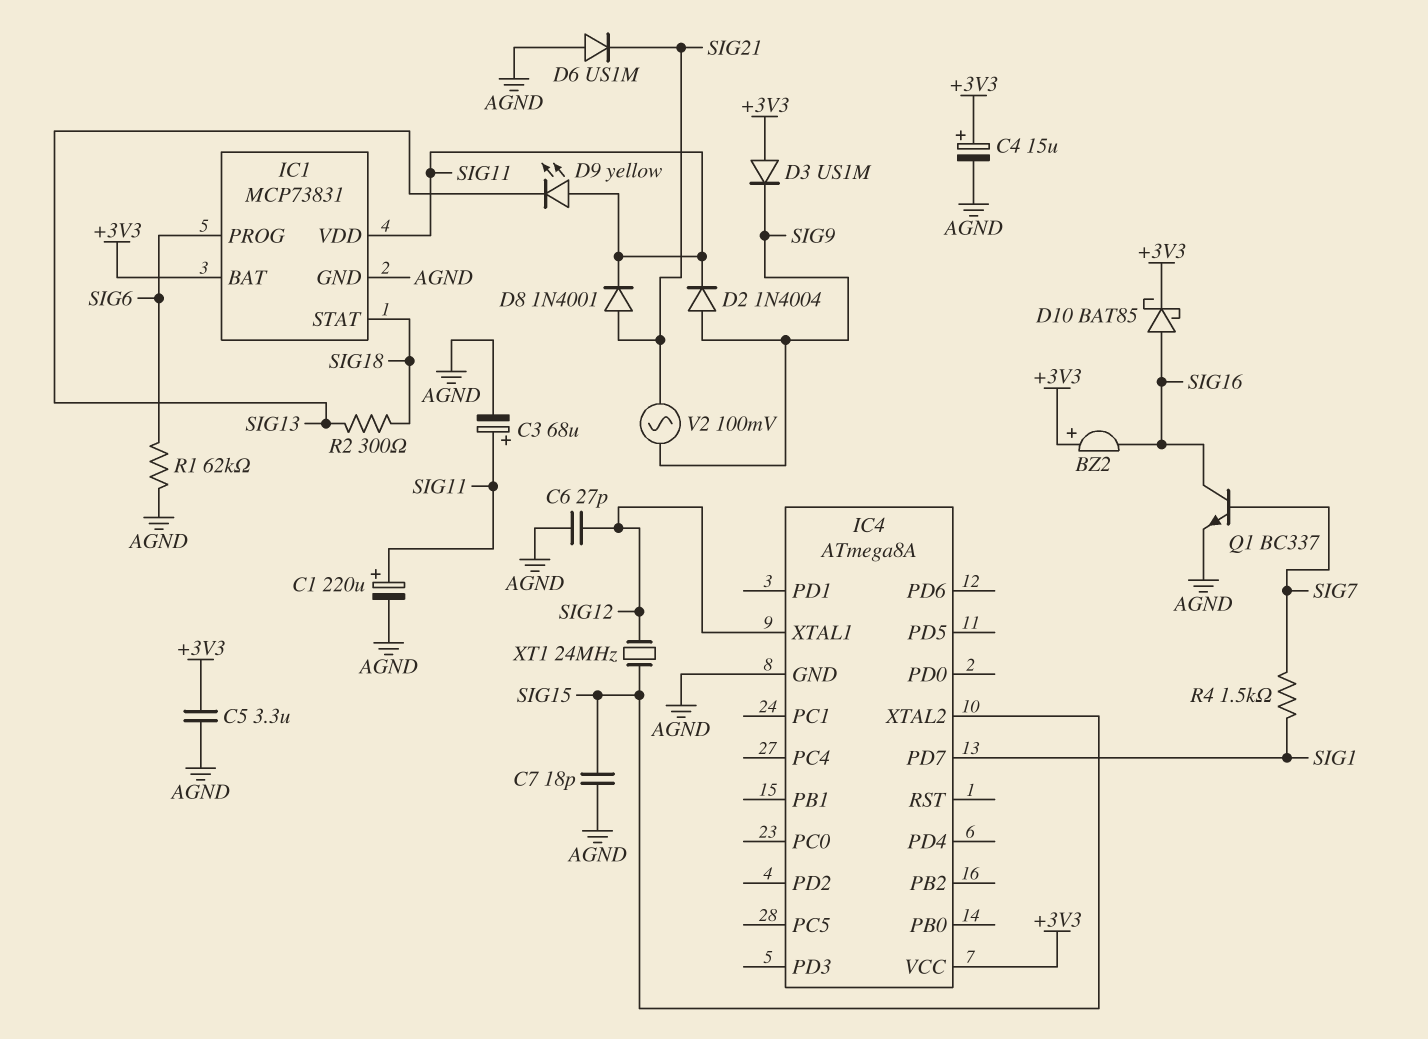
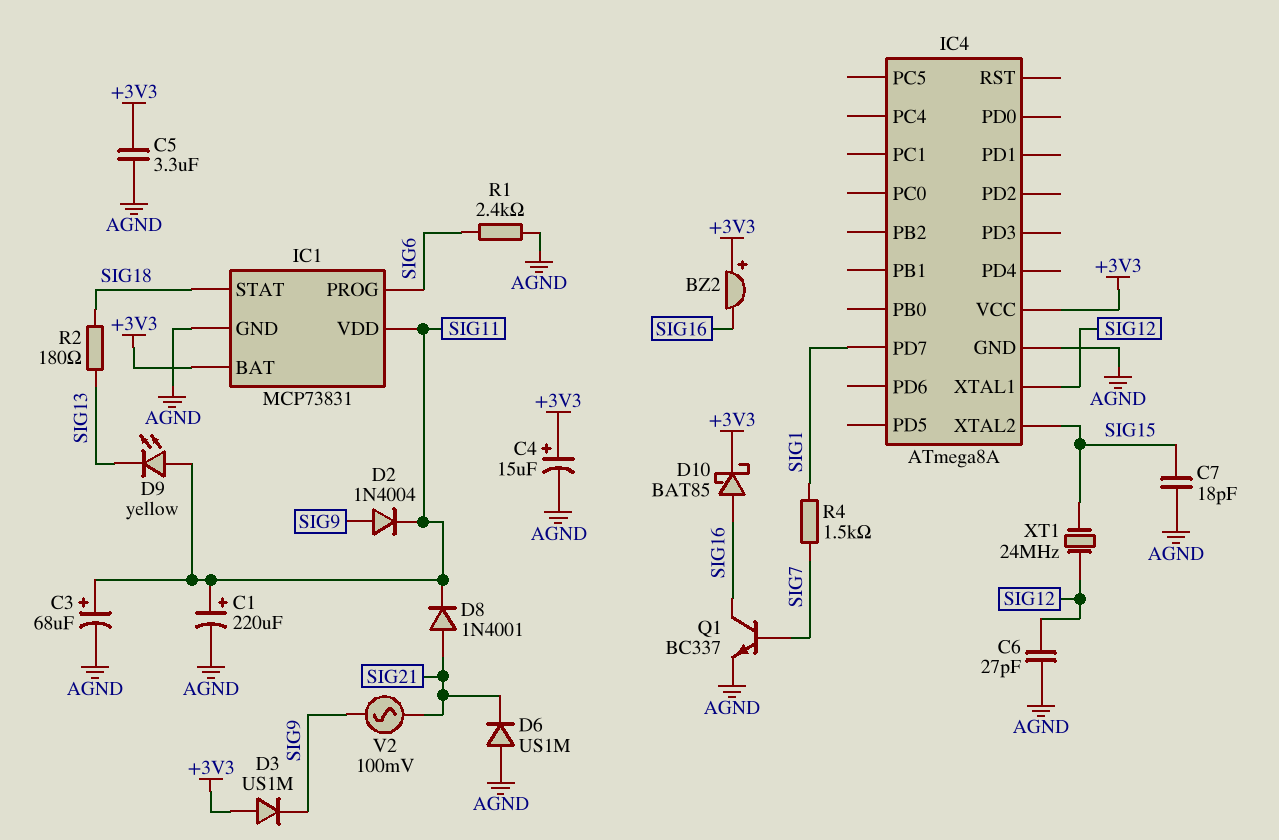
R1: 62k (AGND, SIG6) -> 2.4k (AGND, SIG6)
R2: 300 (SIG13, SIG18) -> 180 (SIG13, SIG18)

